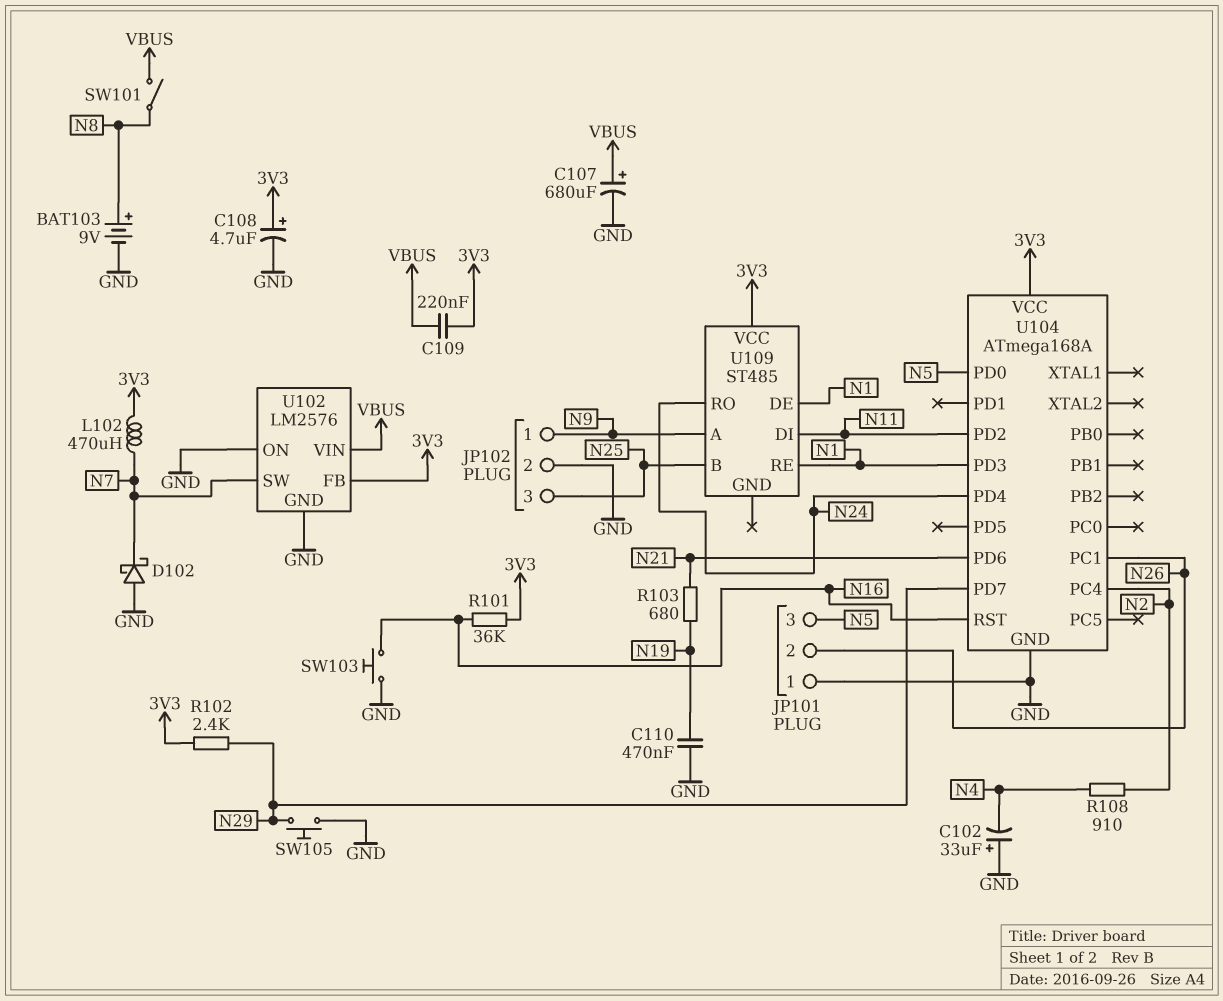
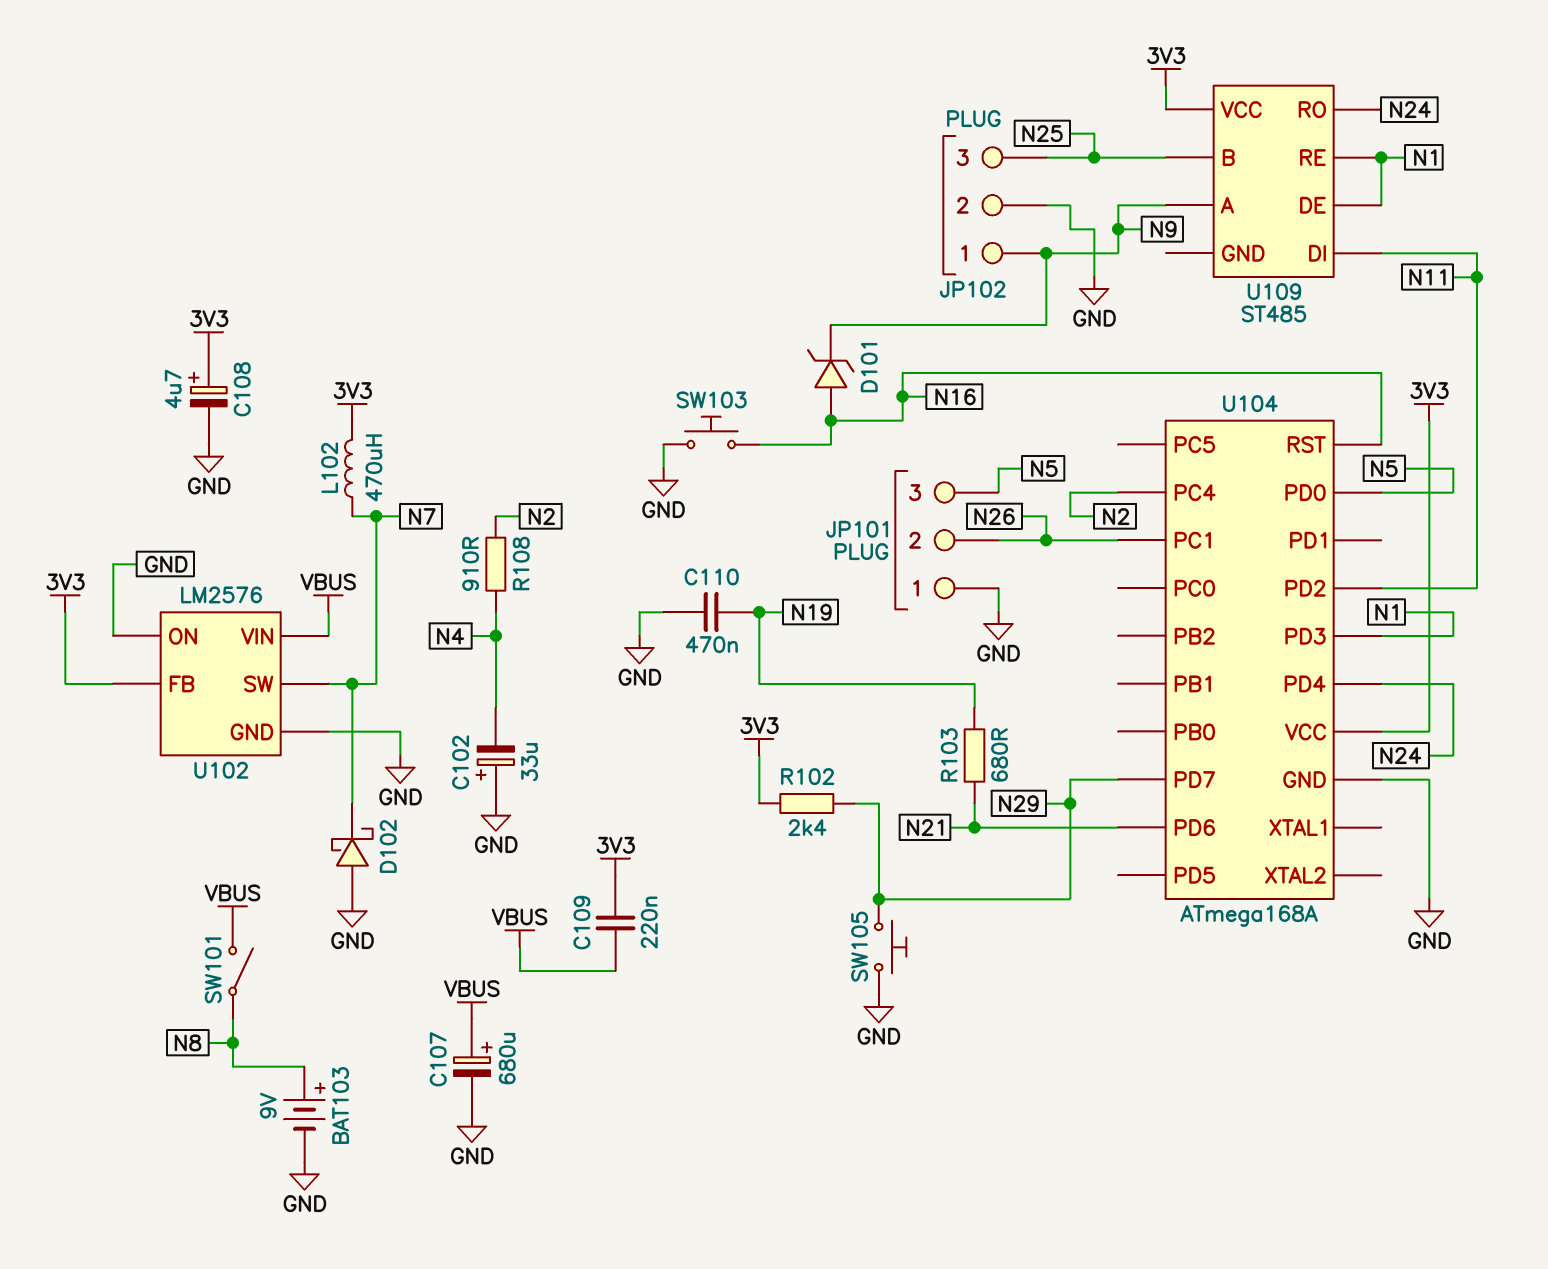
D101: none -> zener (A N16, K N9)
R101: 36k (3V3, N16) -> none

